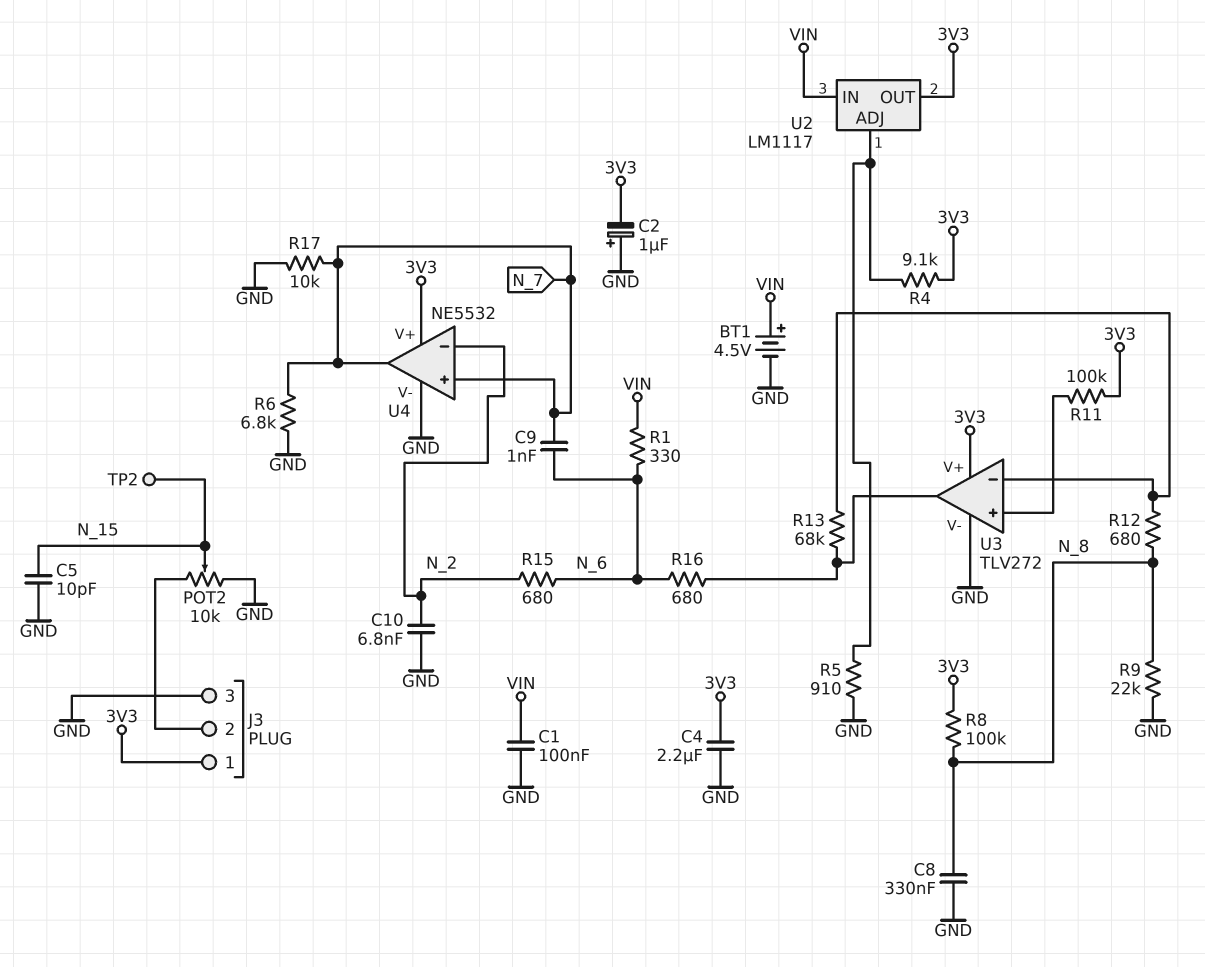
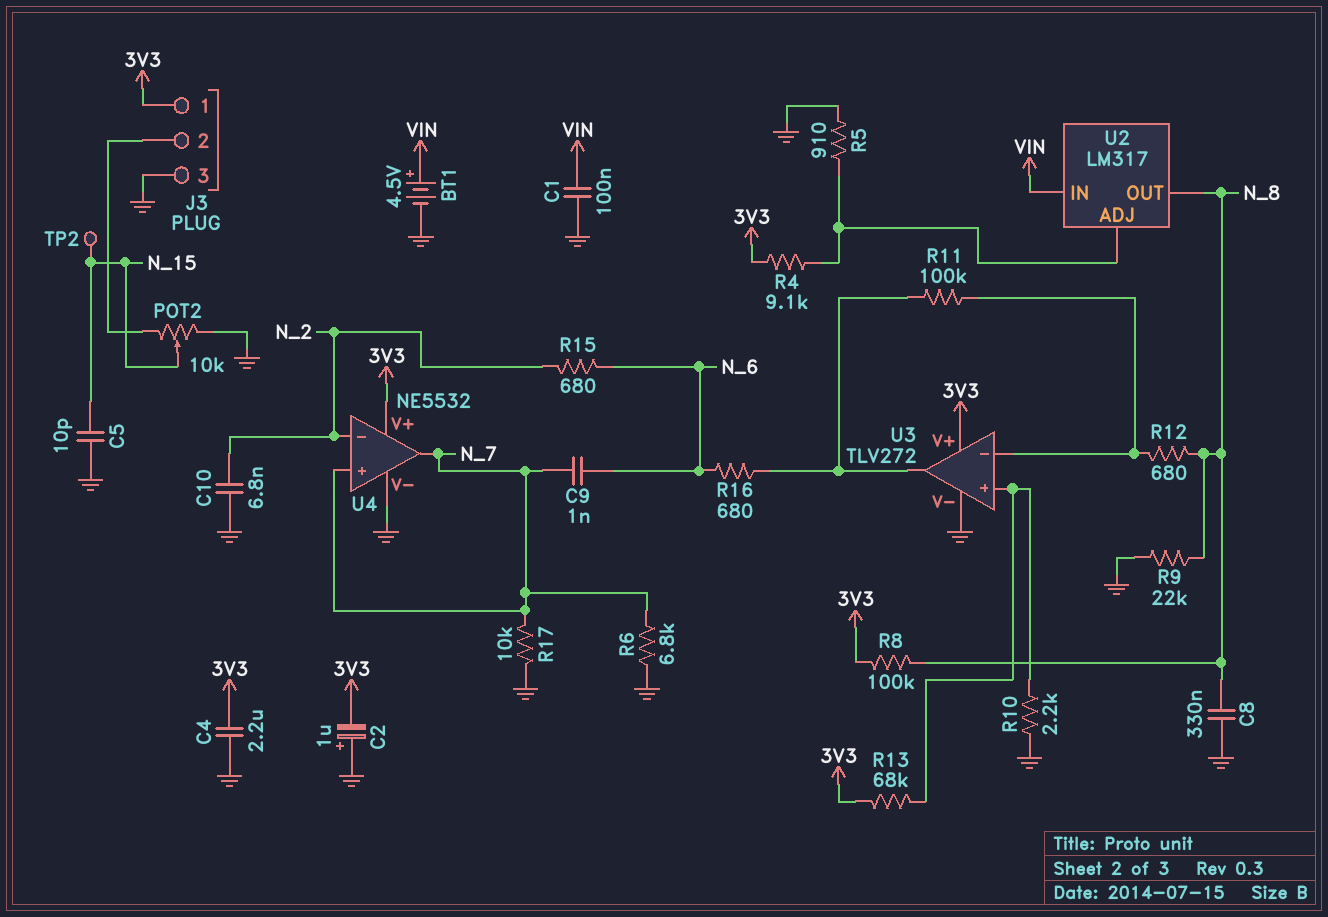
R1: 330 (N_6, VIN) -> none
R10: none -> 2.2k (GND, U3/in+)
R11: 100k (3V3, U3/in+) -> 100k (U3/in-, U3/out)
R13: 68k (U3/in-, U3/out) -> 68k (3V3, U3/in+)
U2: LM1117 -> LM317
U2 pin OUT: 3V3 -> N_8

